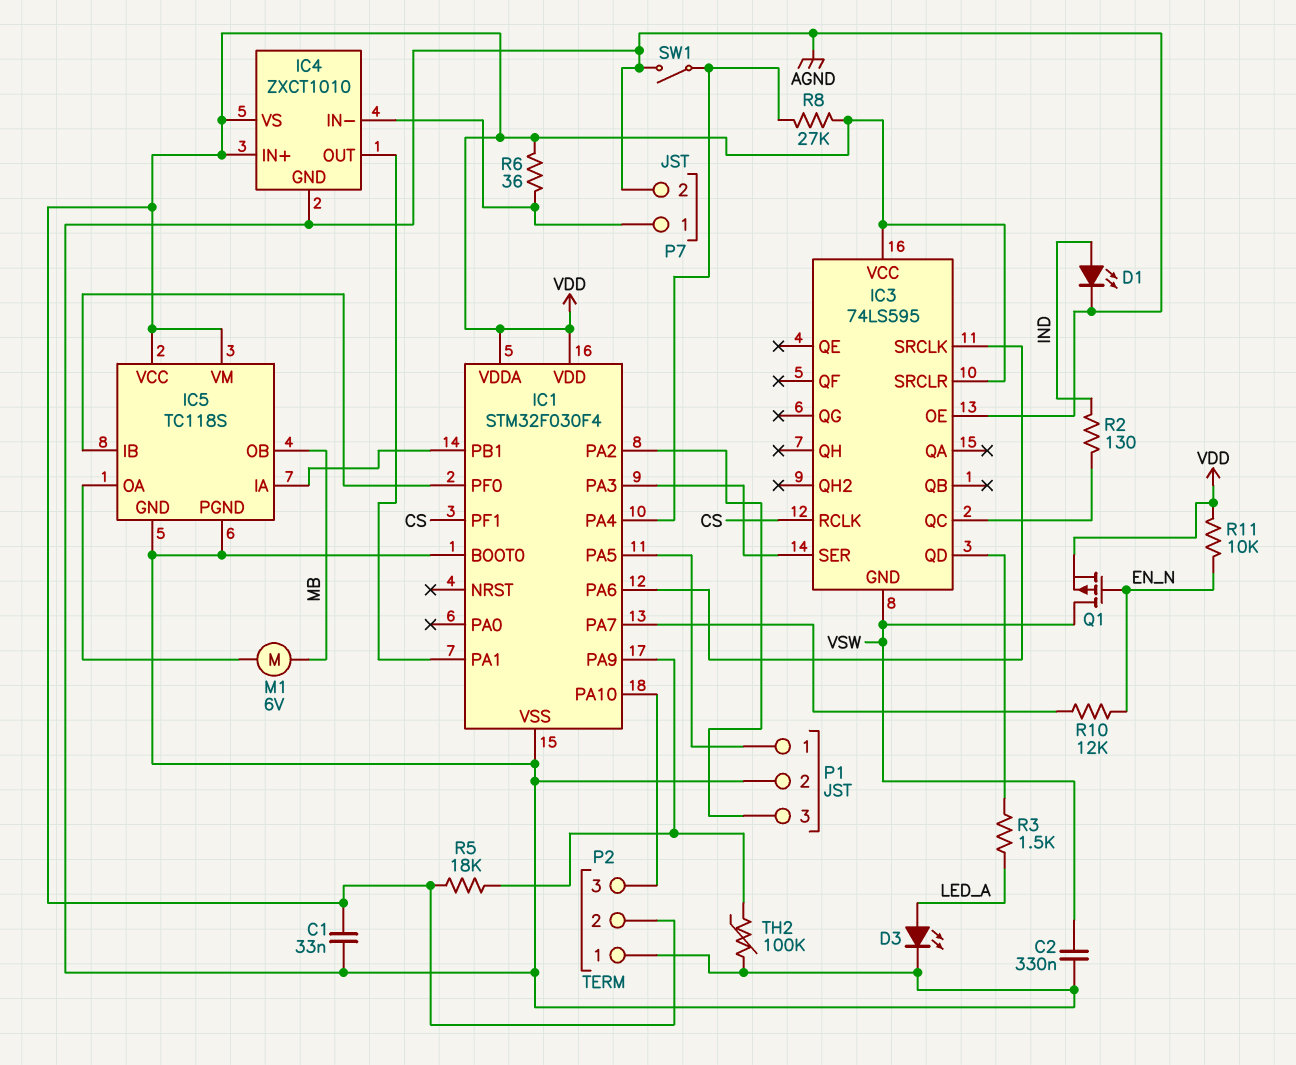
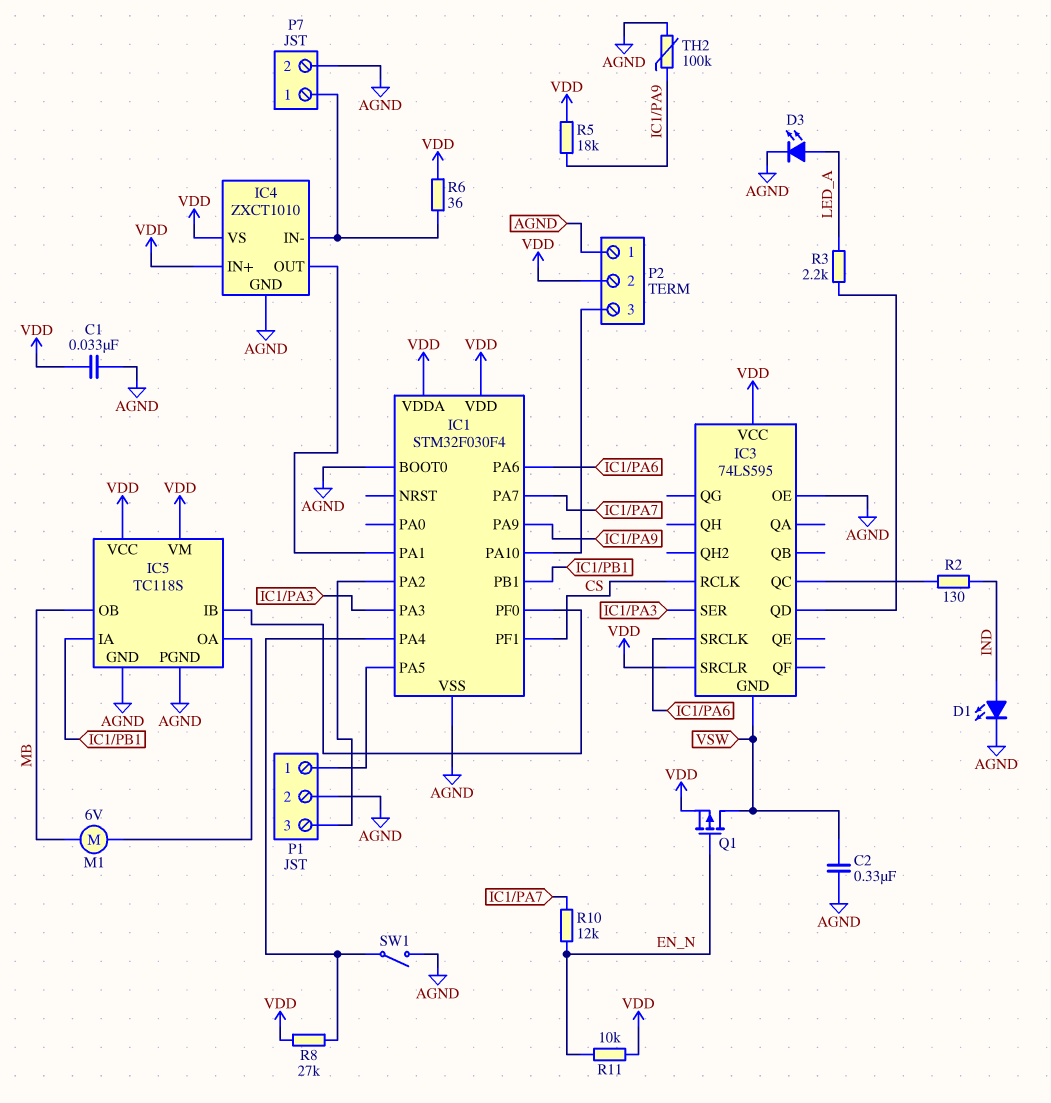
R3: 1.5k (IC3/QD, LED_A) -> 2.2k (IC3/QD, LED_A)

